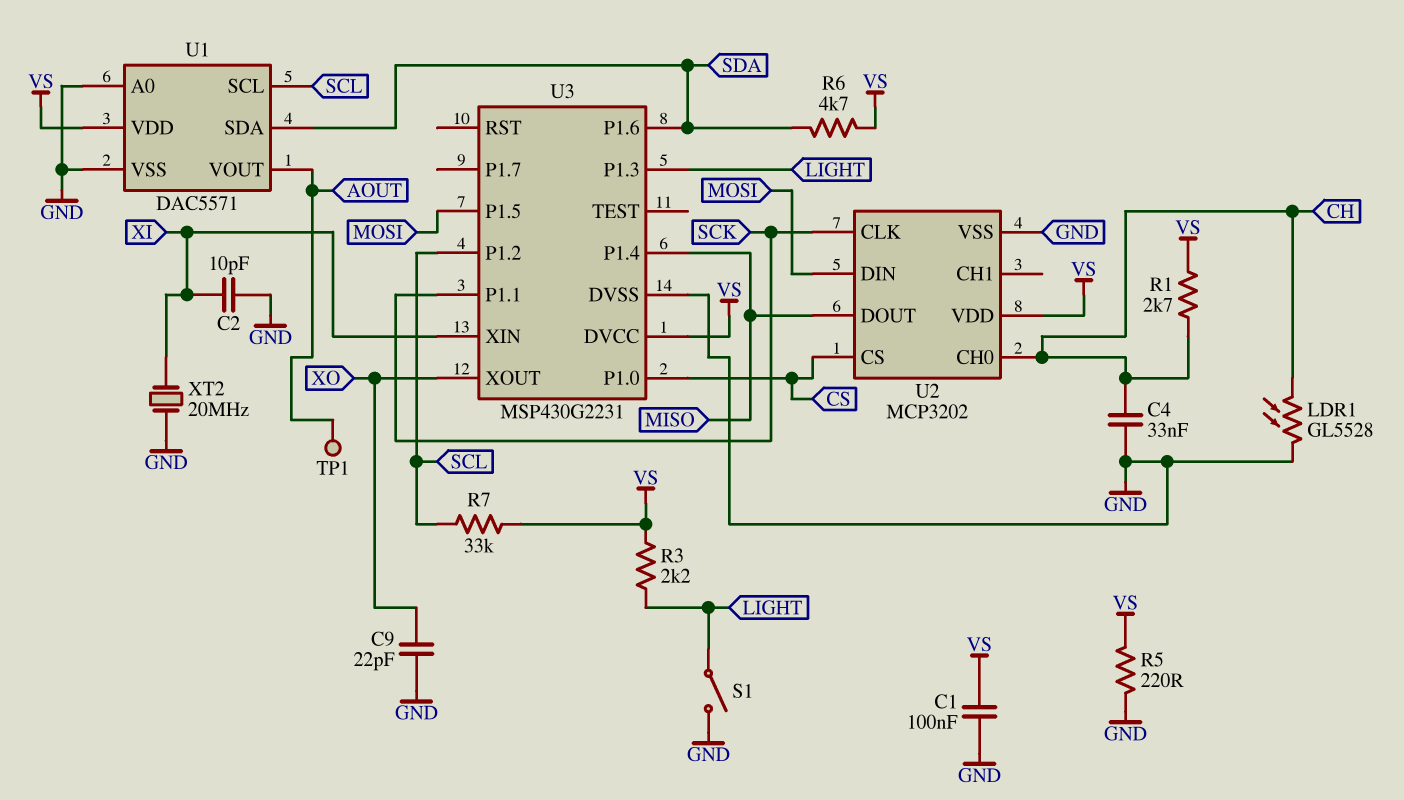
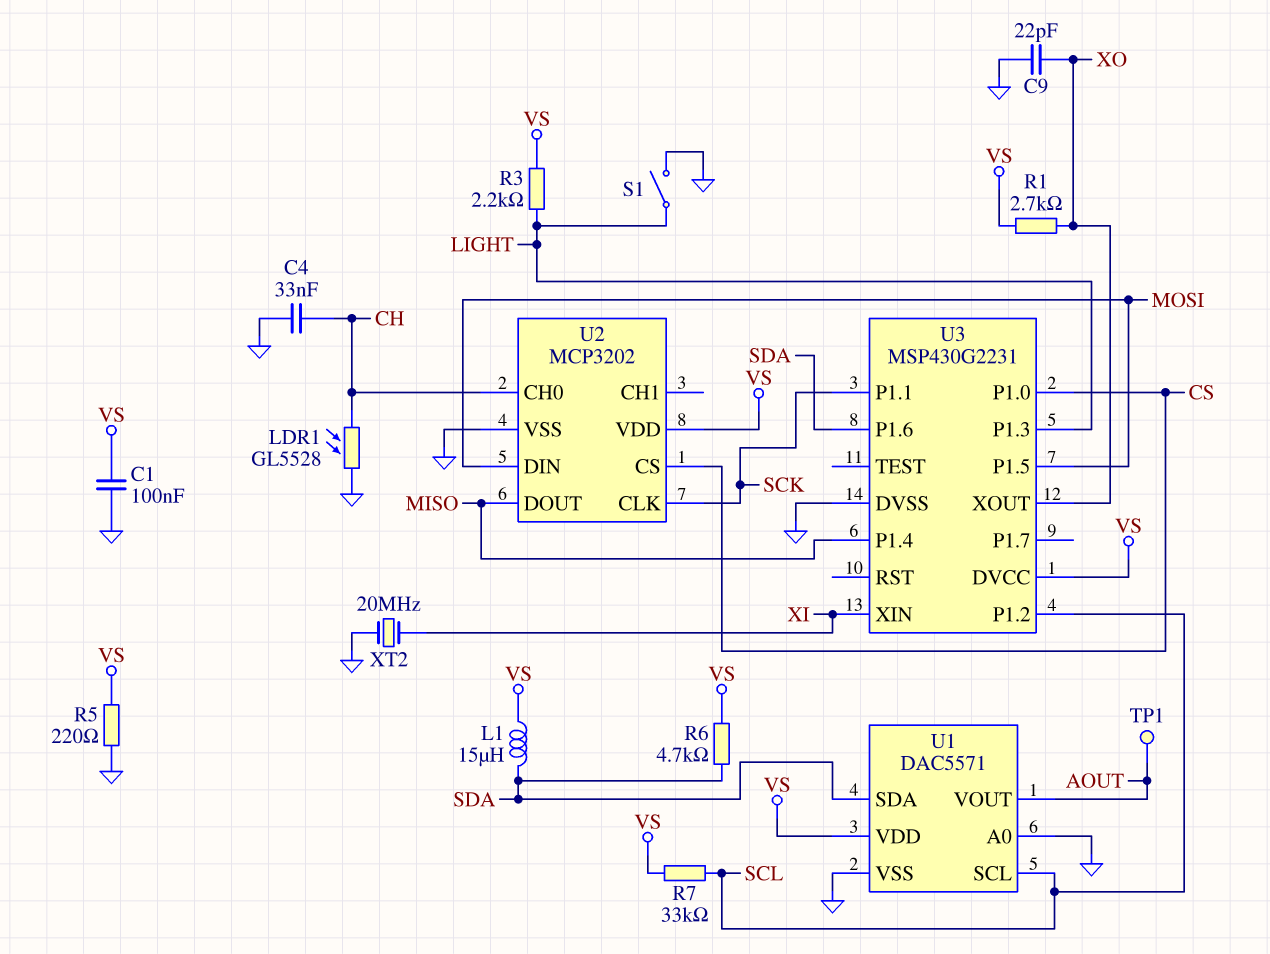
C2: 10pF (GND, XI) -> none
L1: none -> 15uH (SDA, VS)
R1: 2.7k (CH, VS) -> 2.7k (VS, XO)

